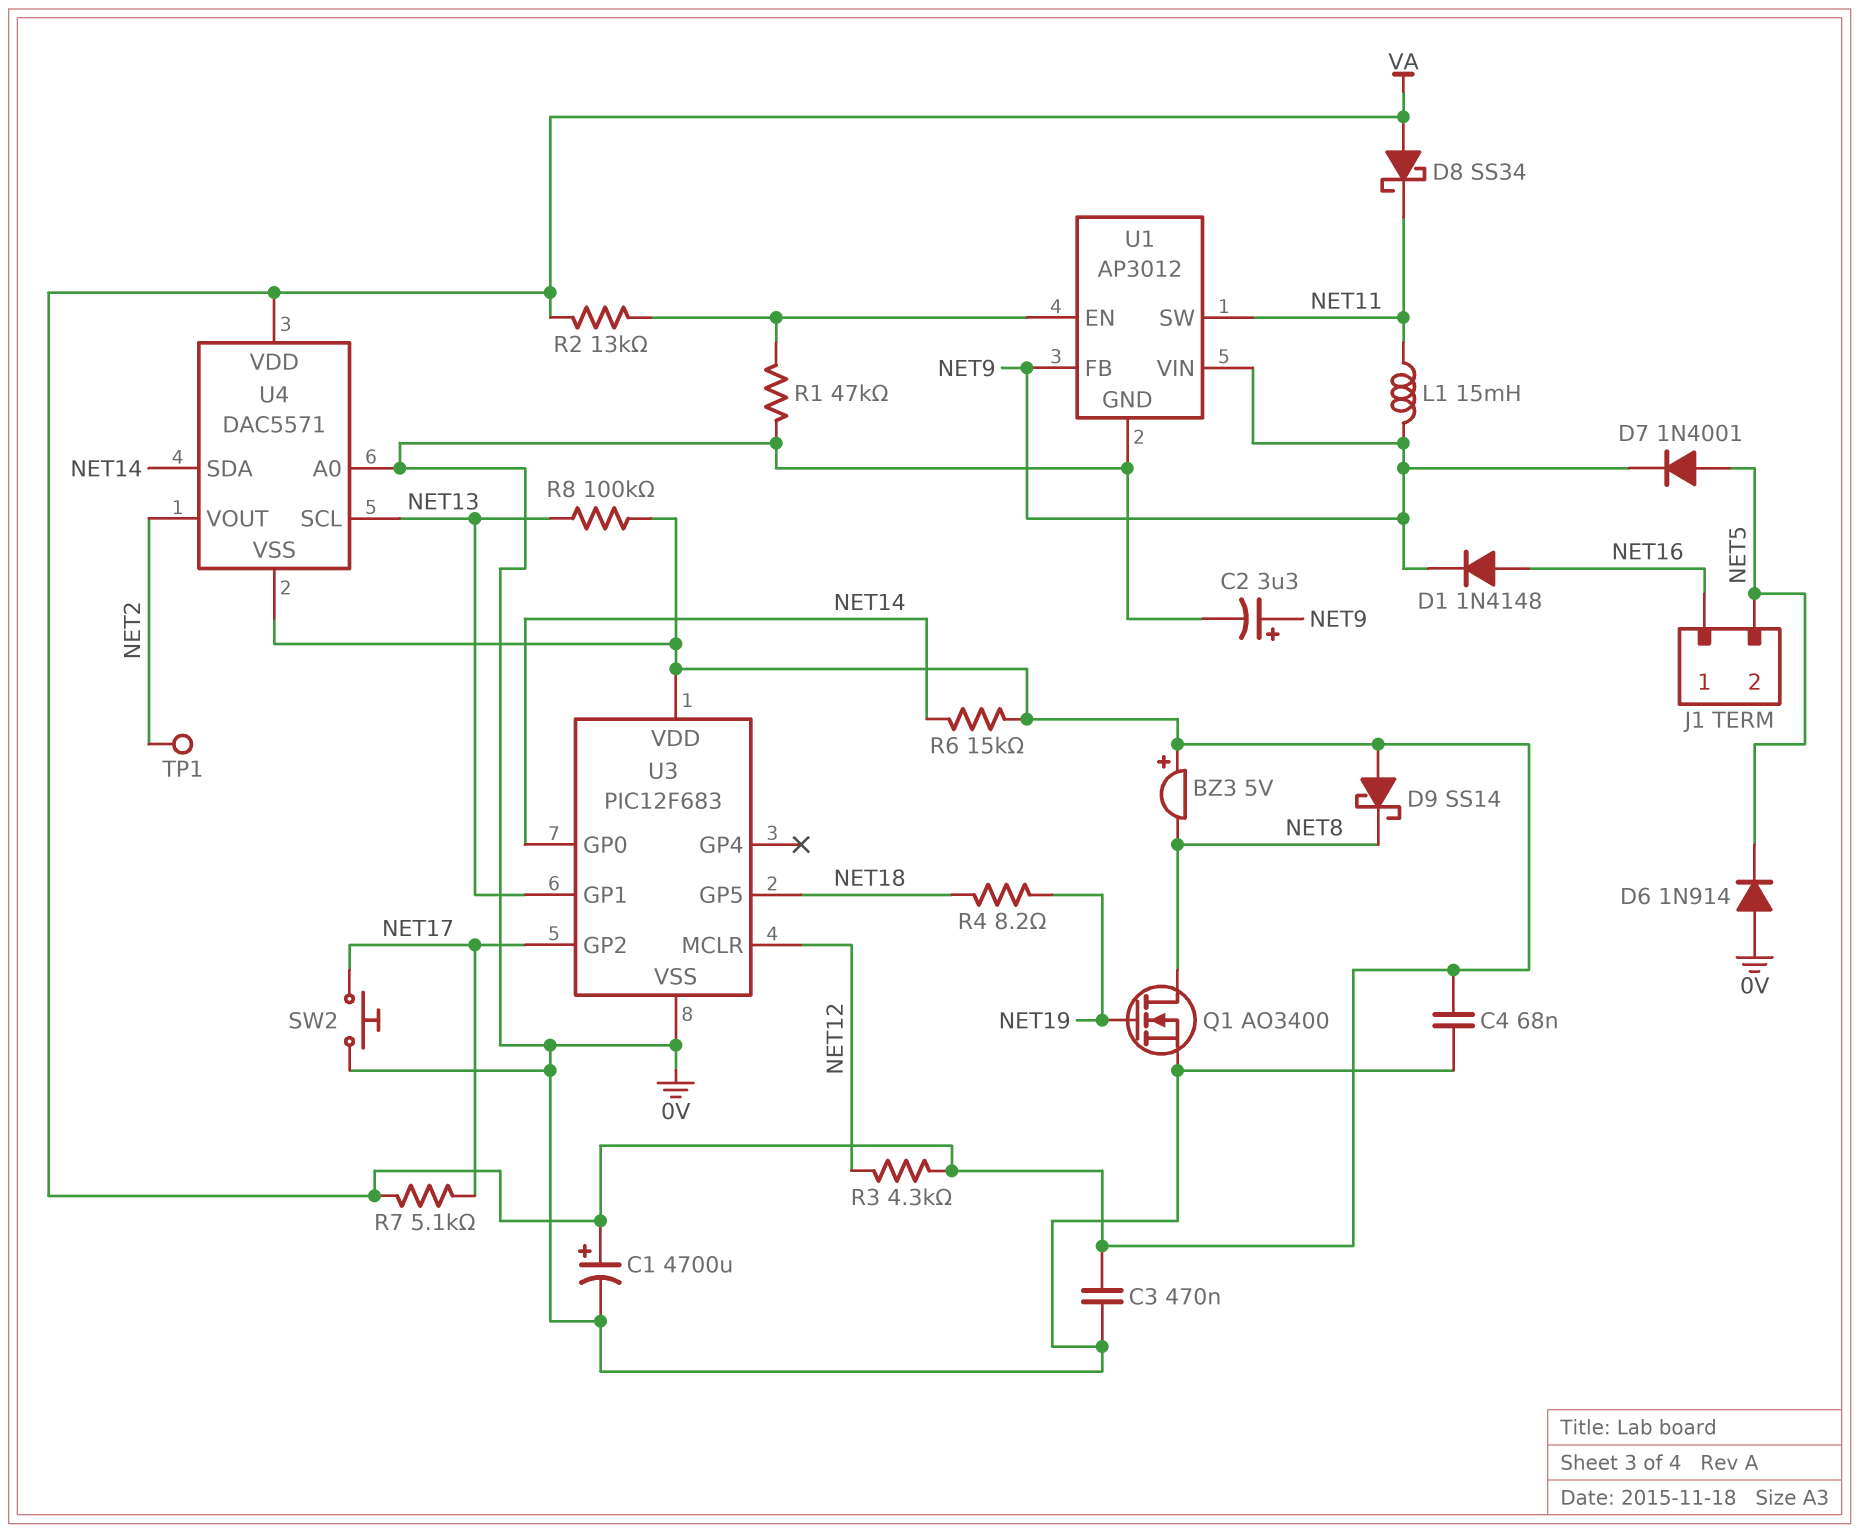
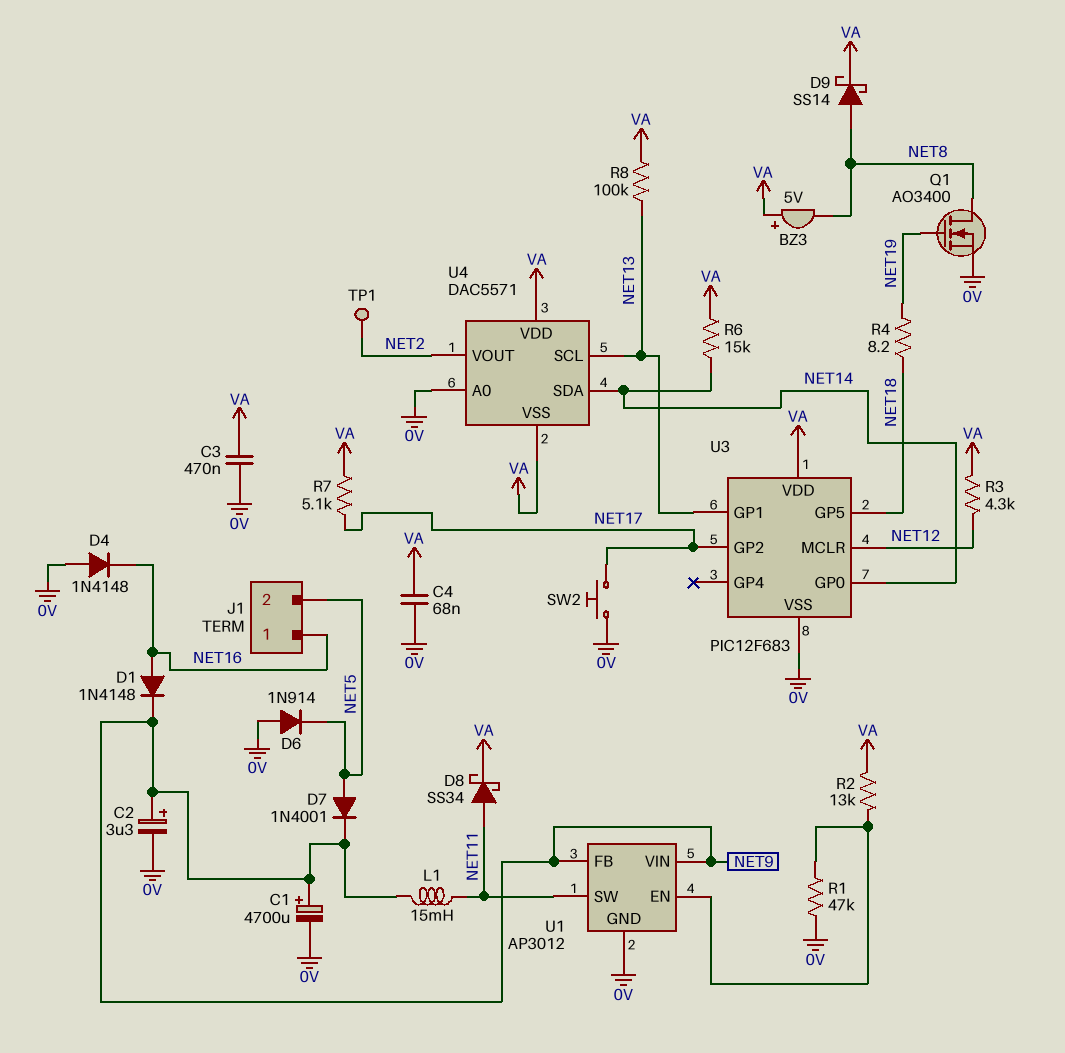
C1: 4700uF (plus VA, minus 0V) -> 4700uF (plus NET9, minus 0V)
D4: none -> diode 1N4148 (A 0V, K NET16)
D8: schottky SS34 (A VA, K NET11) -> schottky SS34 (A NET11, K VA)
D9: schottky SS14 (A VA, K NET8) -> schottky SS14 (A NET8, K VA)

